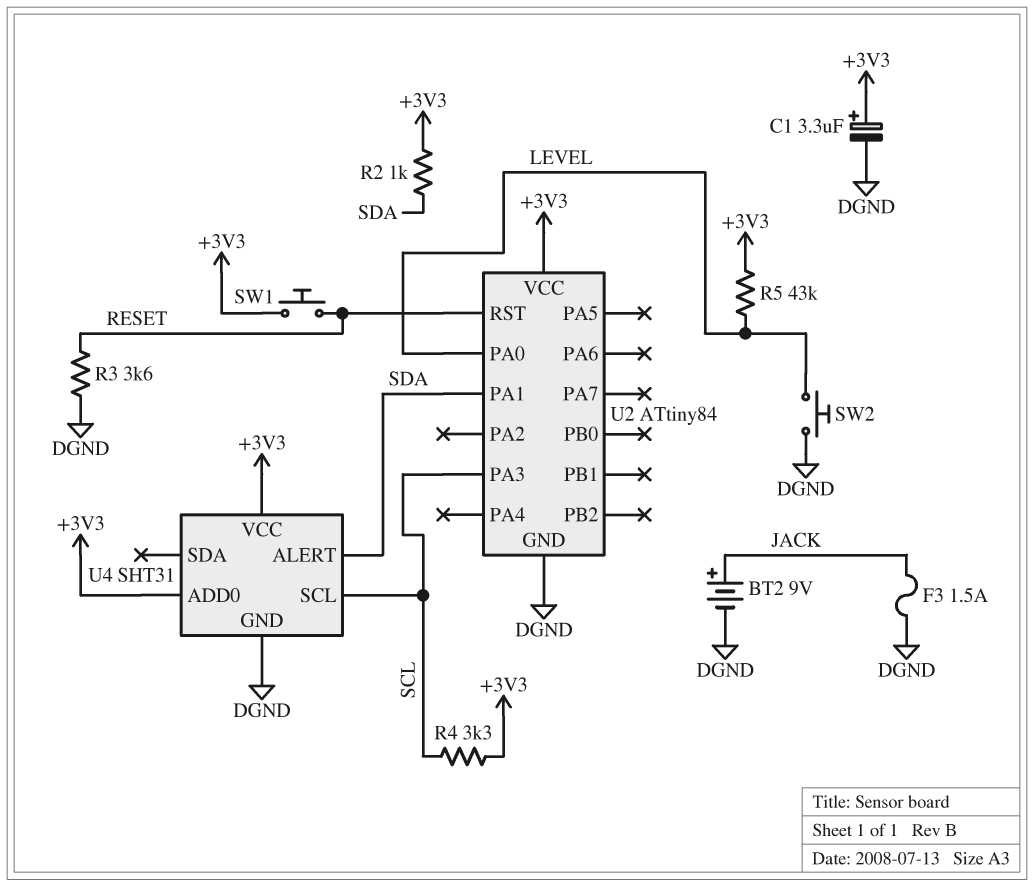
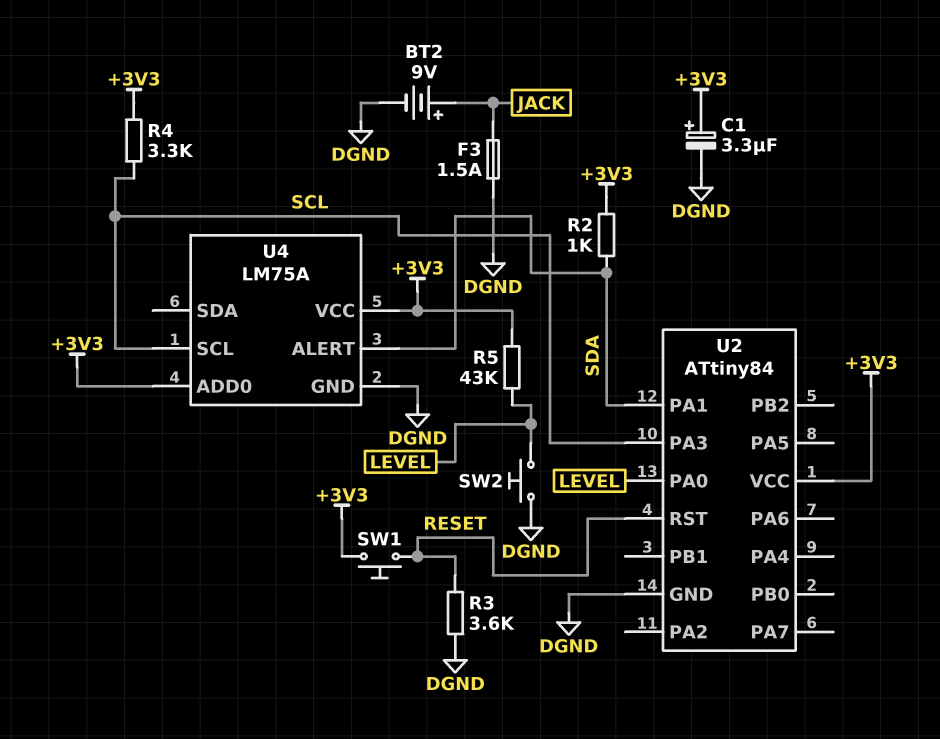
U4: SHT31 -> LM75A

